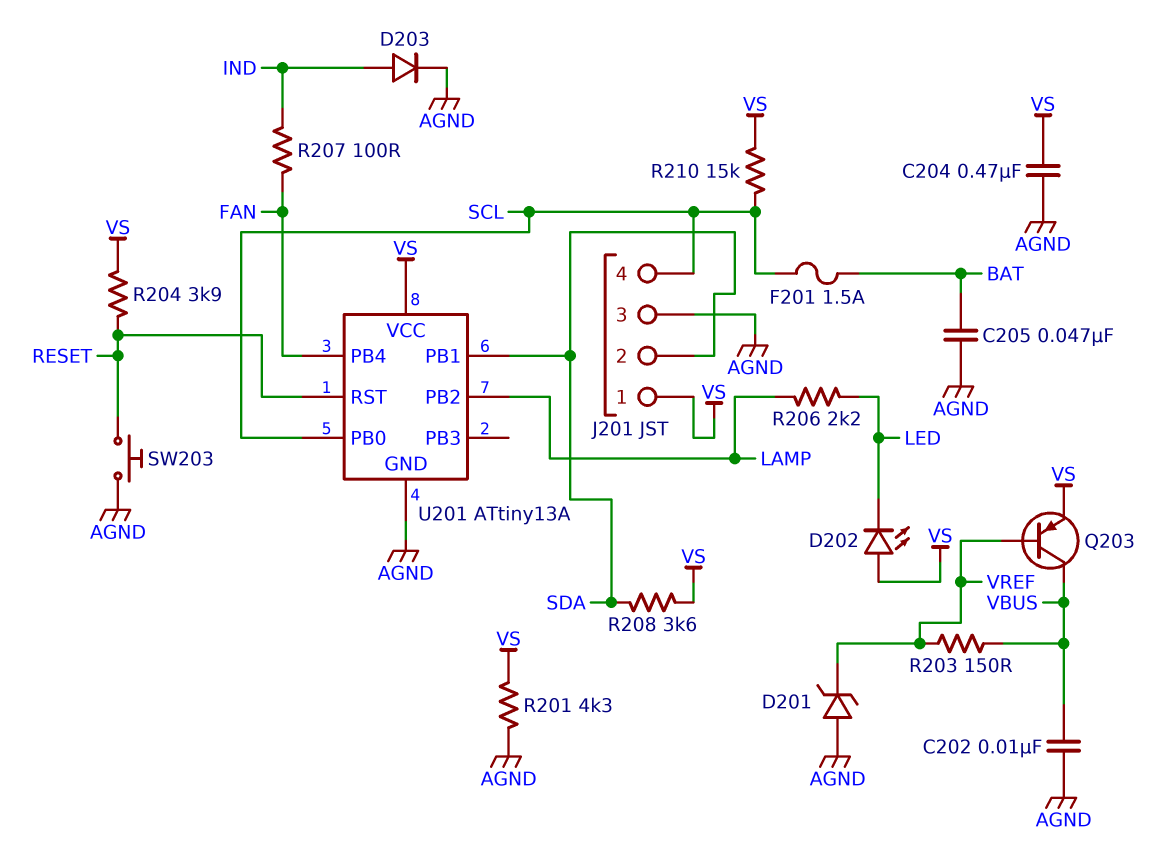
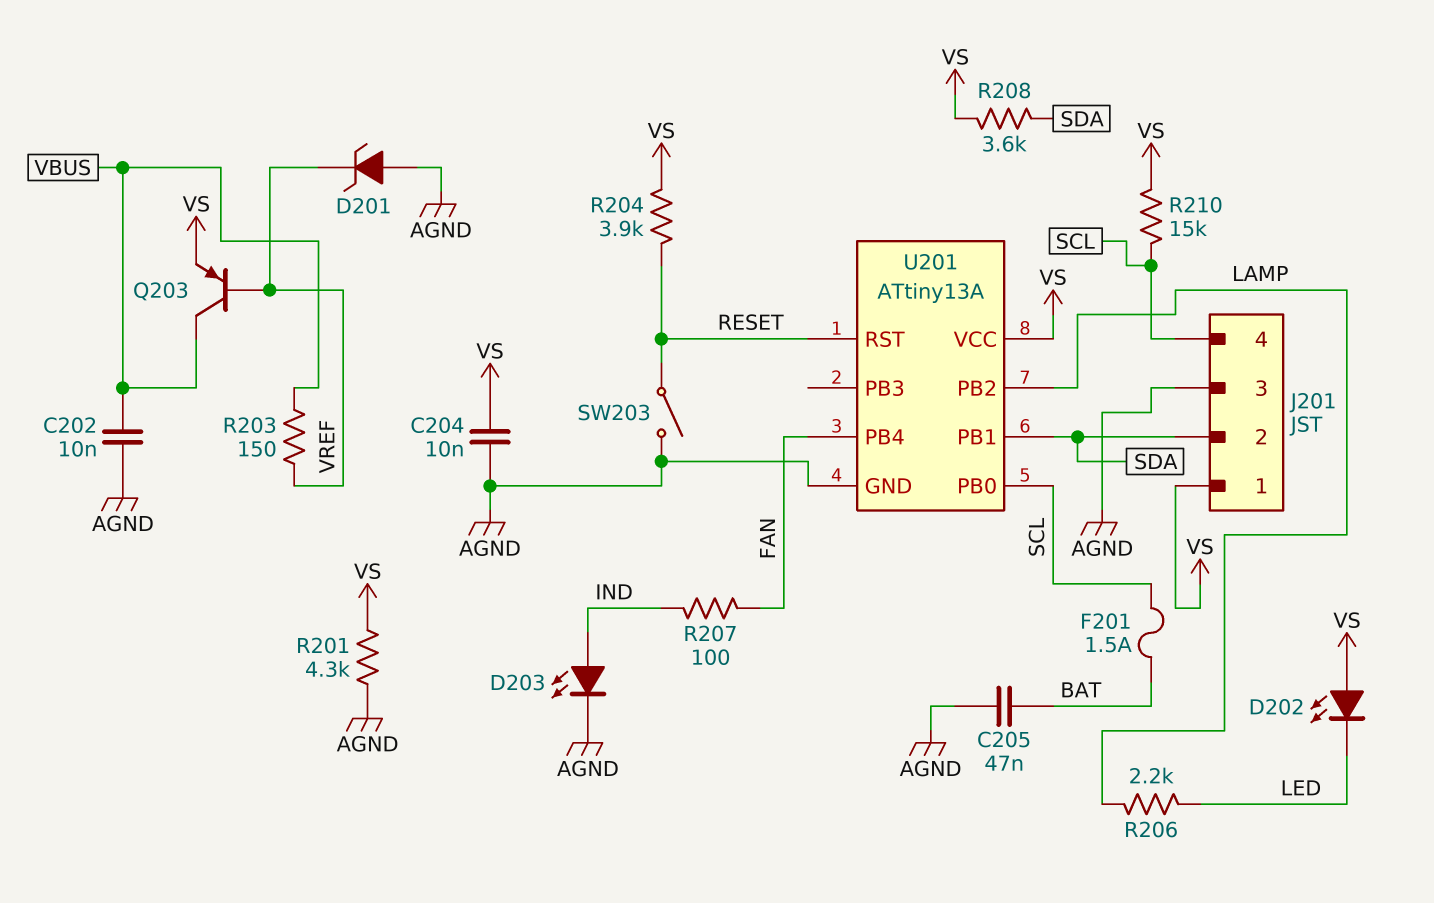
C204: 470nF (AGND, VS) -> 10nF (AGND, VS)
D203: diode (A IND, K AGND) -> LED (A IND, K AGND)
SW203: button (AGND, RESET) -> switch (AGND, RESET)

